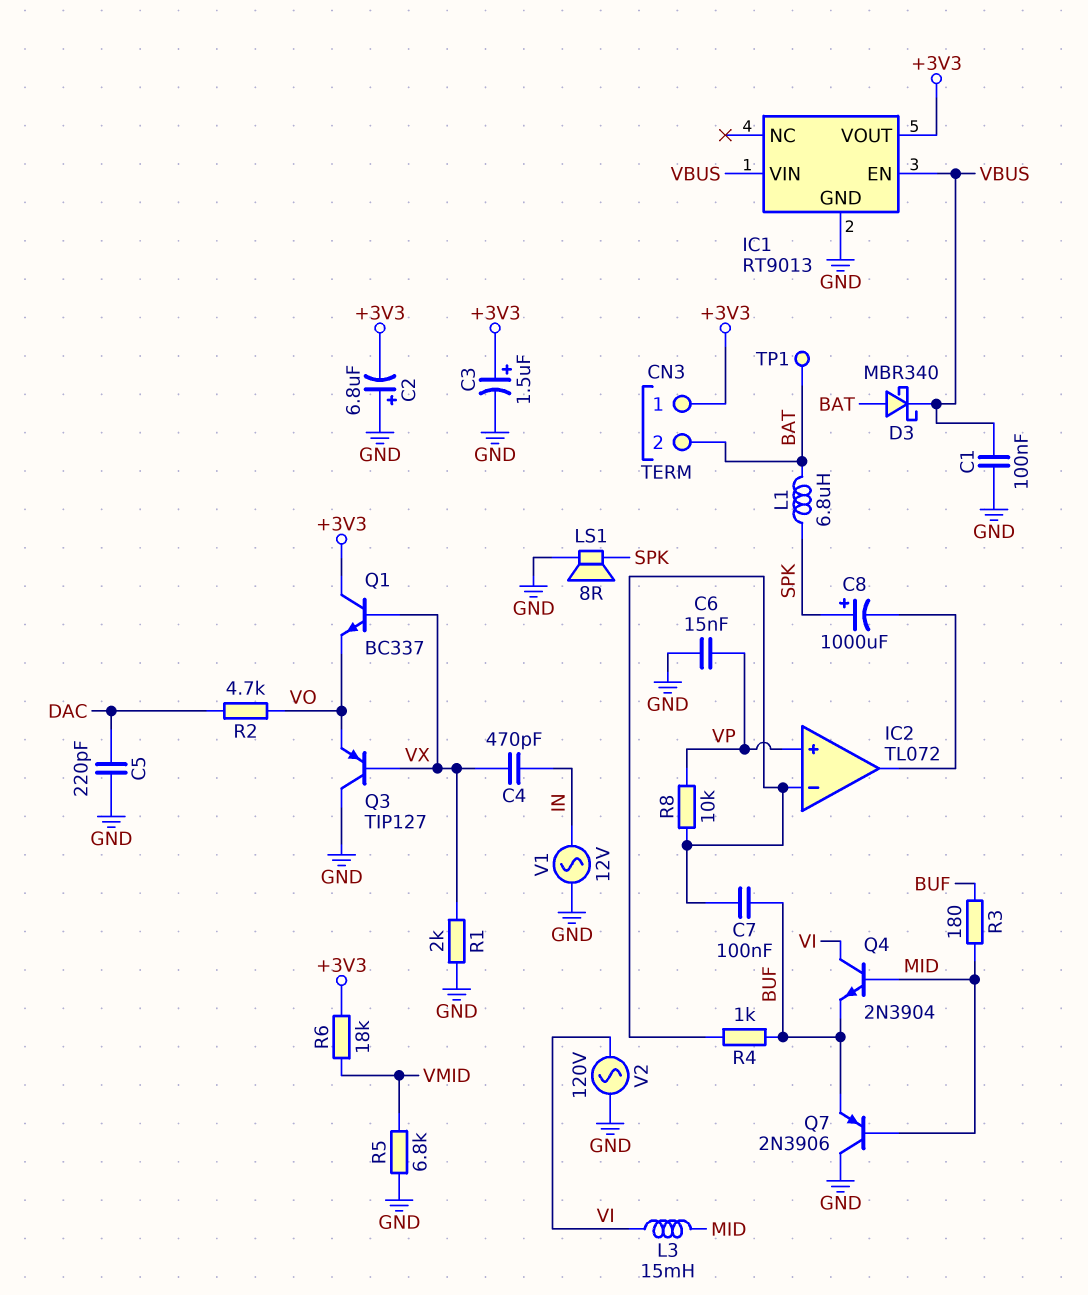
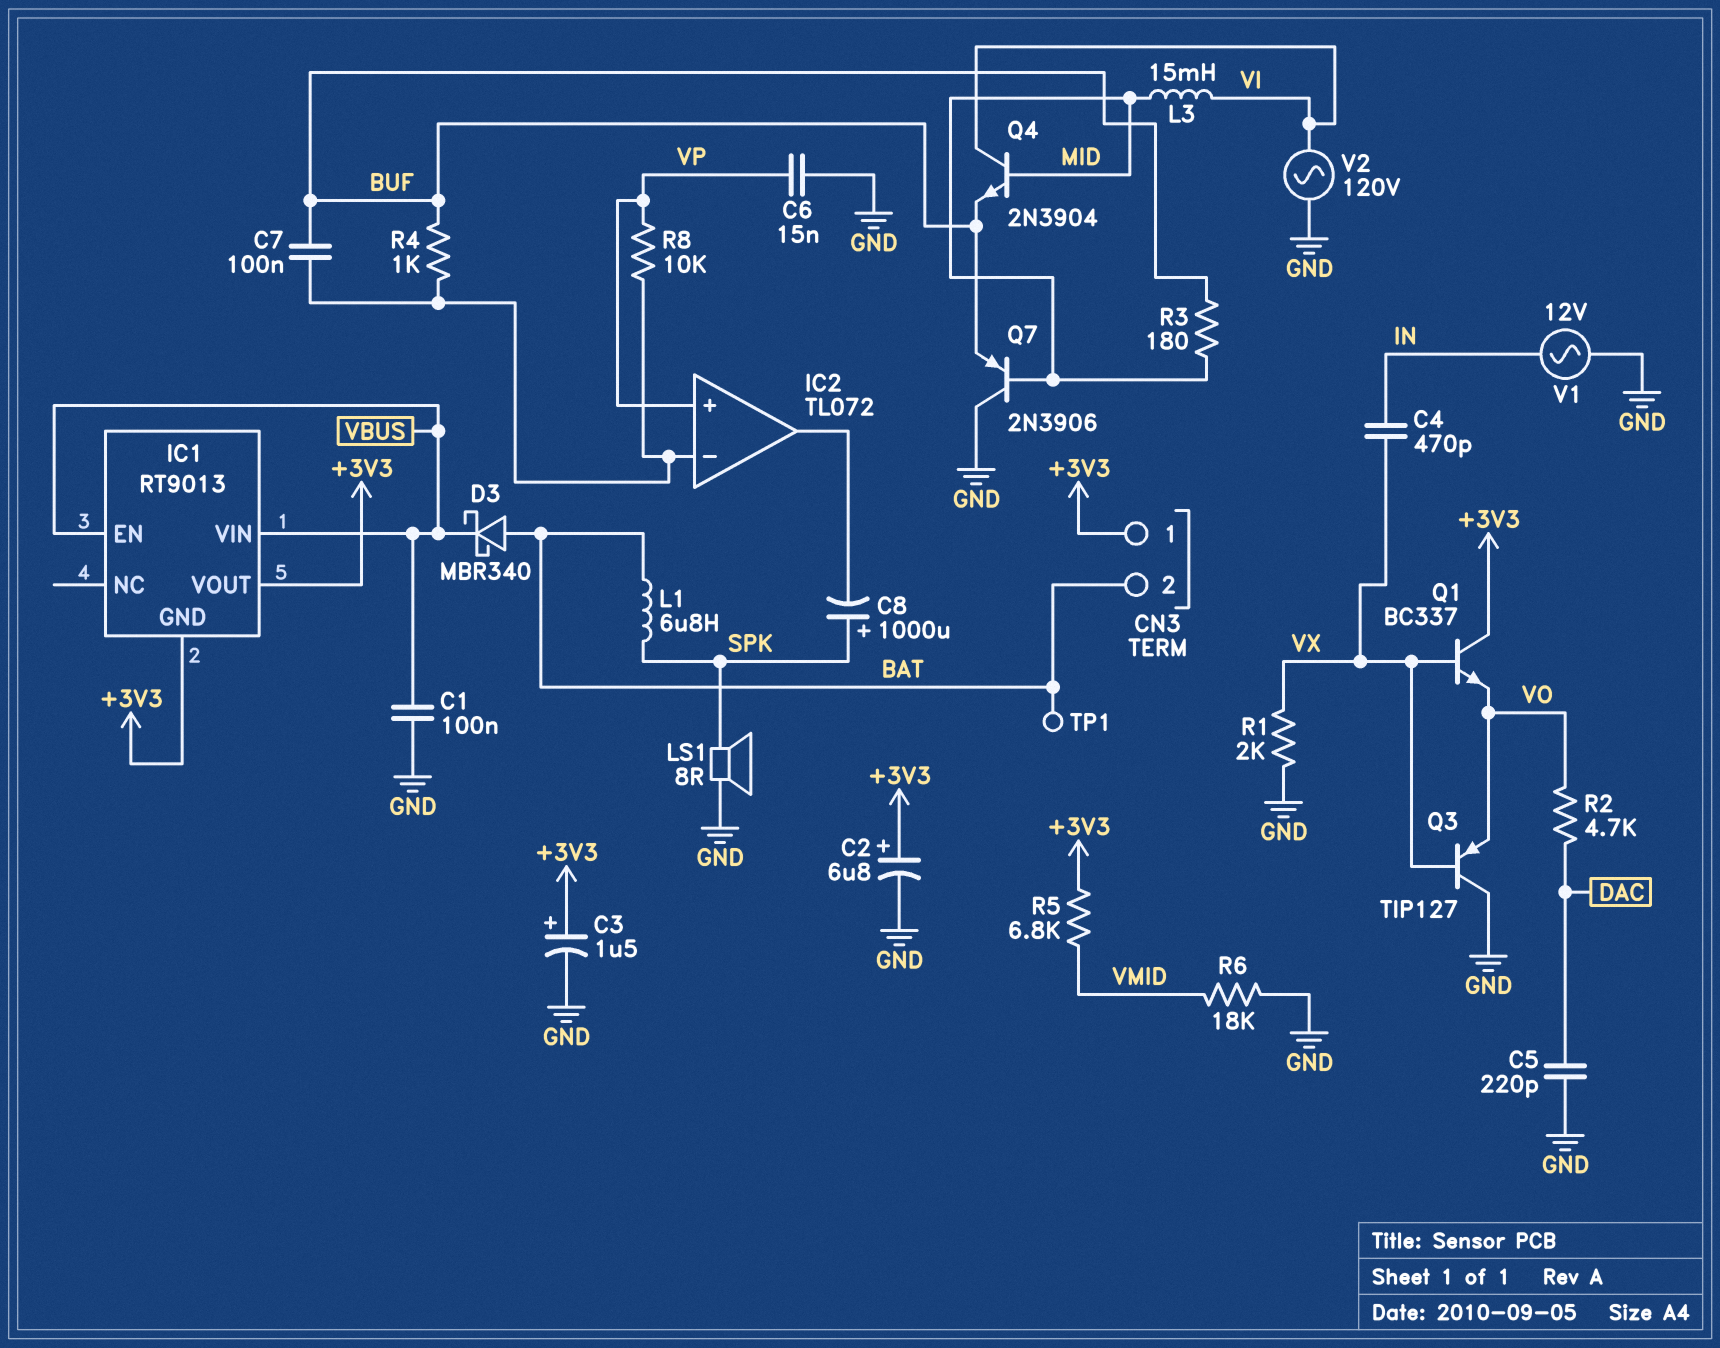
C2: 6.8uF (plus GND, minus +3V3) -> 6.8uF (plus +3V3, minus GND)
IC1 pin GND: GND -> +3V3
R5: 6.8k (GND, VMID) -> 6.8k (+3V3, VMID)
R6: 18k (+3V3, VMID) -> 18k (GND, VMID)

